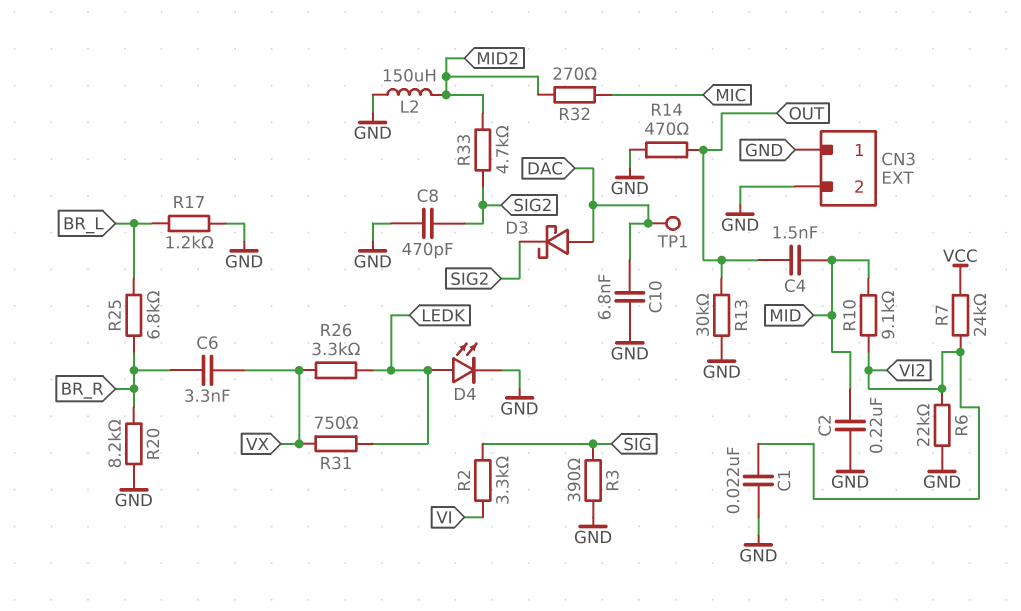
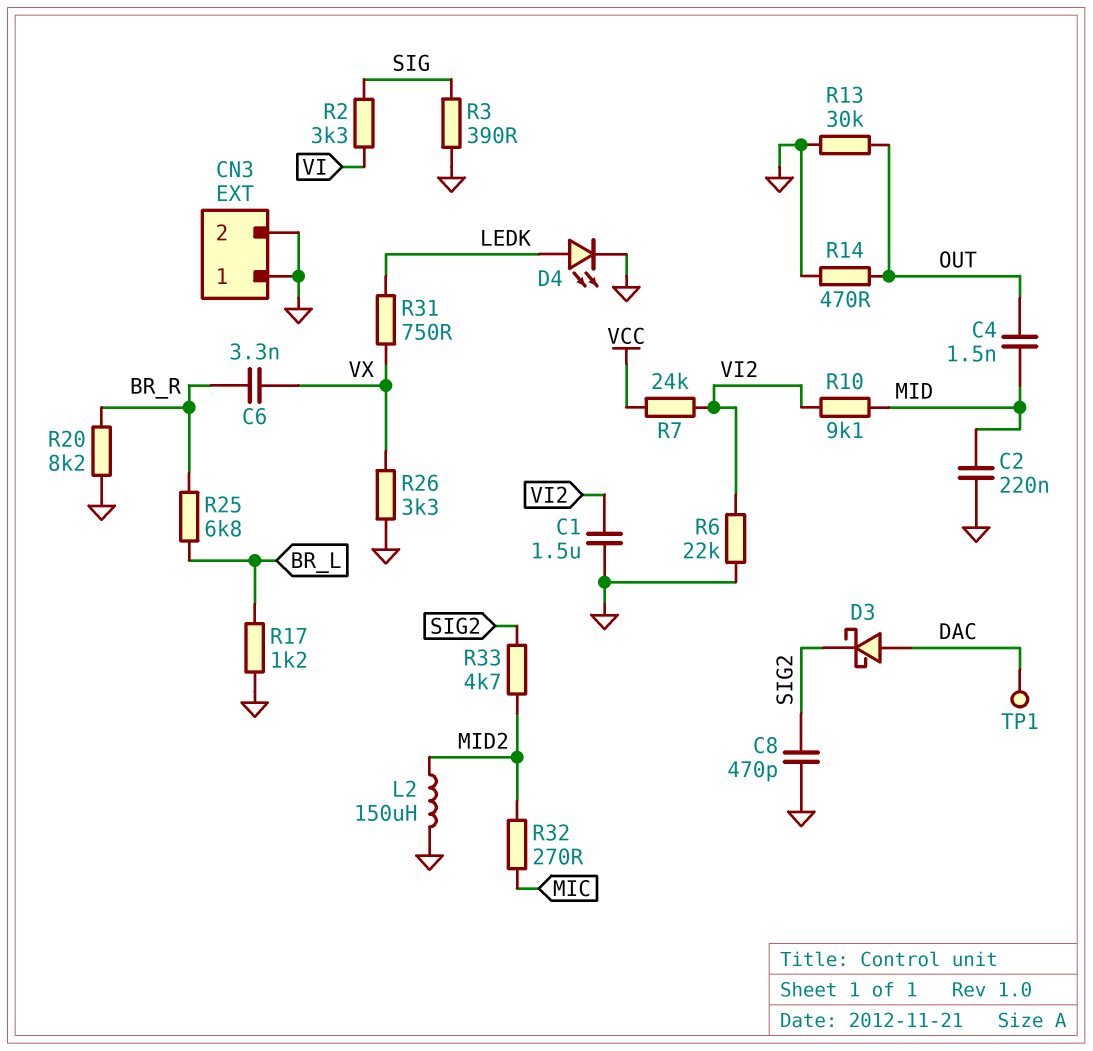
C1: 22nF (GND, VI2) -> 1.5uF (GND, VI2)
C10: 6.8nF (DAC, GND) -> none
R26: 3.3k (LEDK, VX) -> 3.3k (GND, VX)

